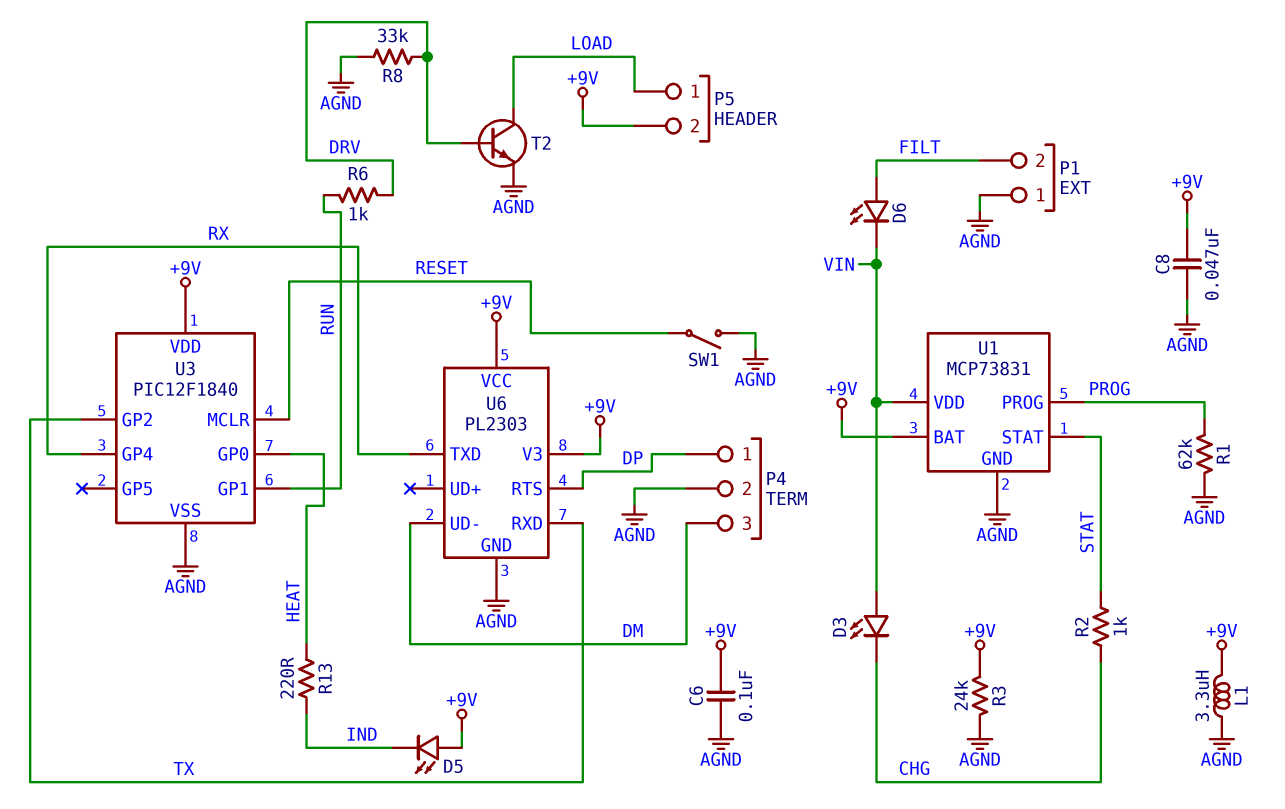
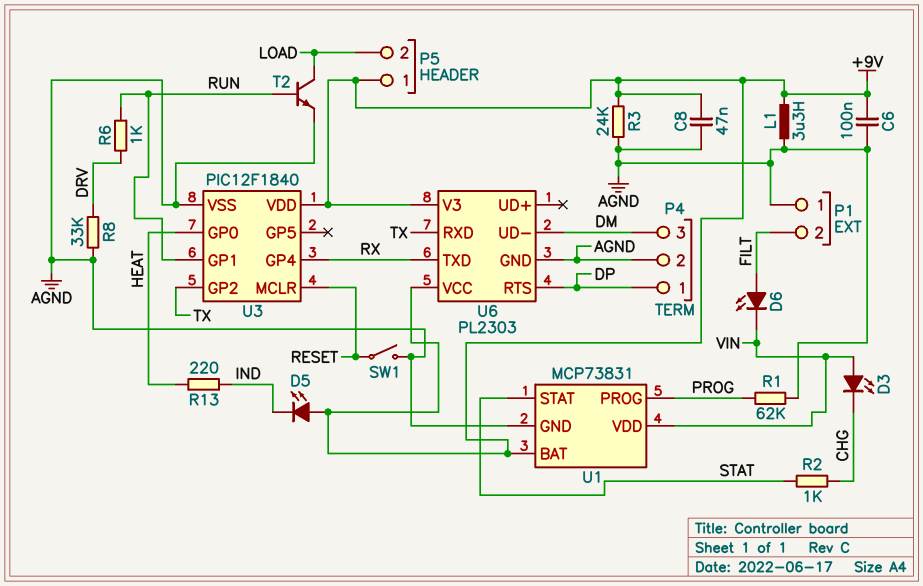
P5 pin 1: LOAD -> +9V
P5 pin 2: +9V -> LOAD
T2: NPN (B DRV, C LOAD, E AGND) -> NPN (B RUN, C LOAD, E AGND)

